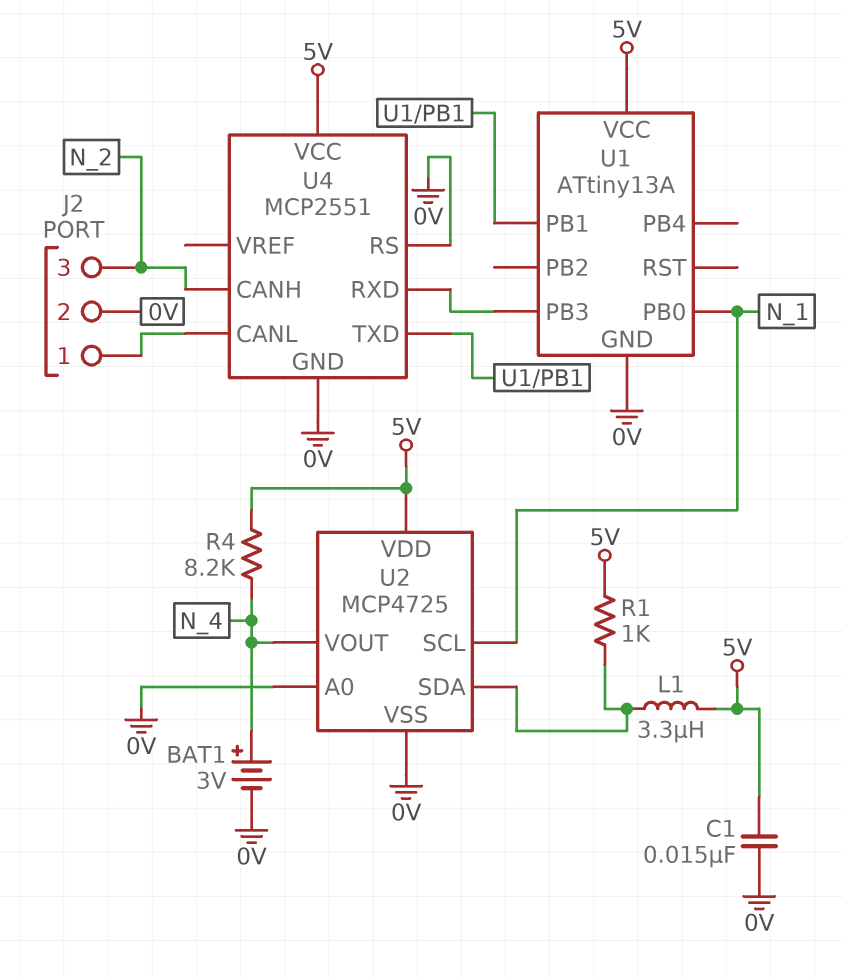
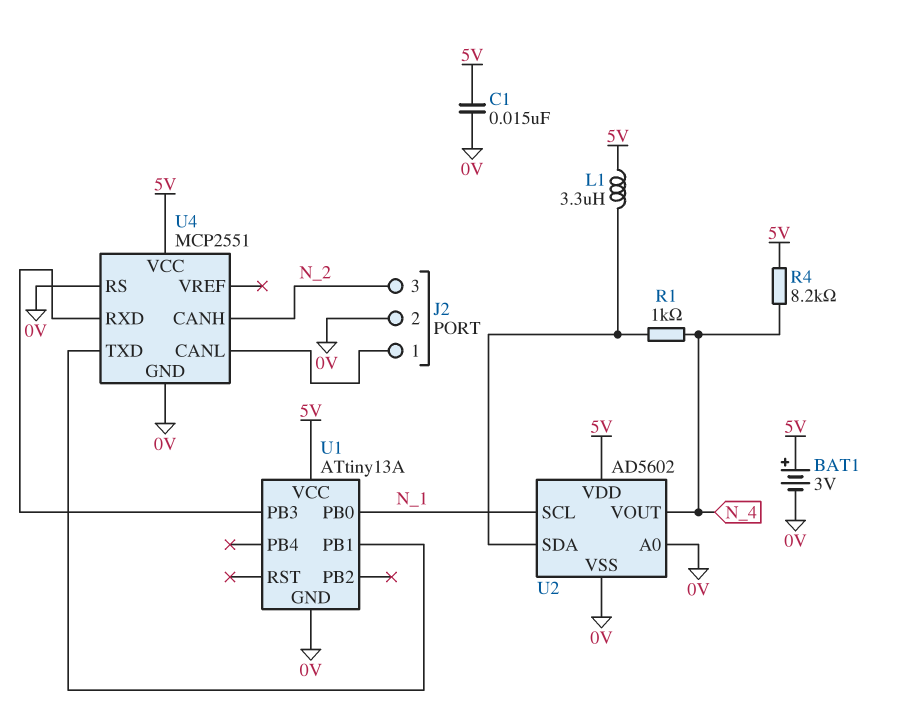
BAT1: 3V (plus N_4, minus 0V) -> 3V (plus 5V, minus 0V)
R1: 1k (5V, U2/SDA) -> 1k (N_4, U2/SDA)
U2: MCP4725 -> AD5602

